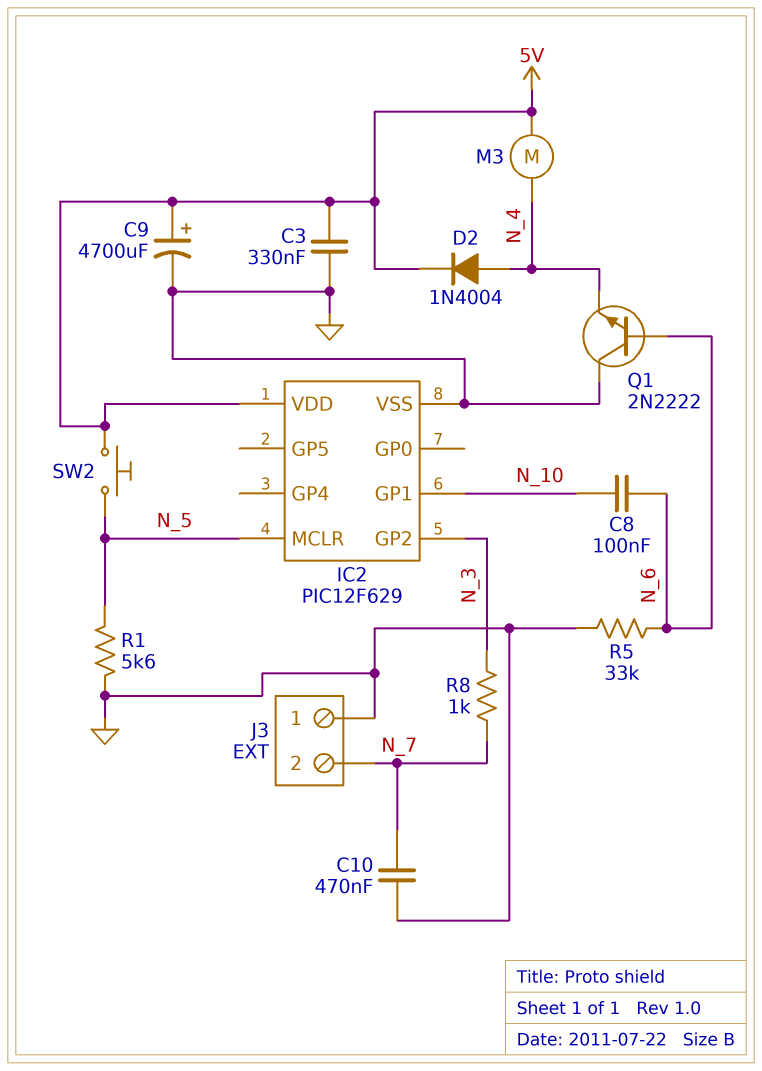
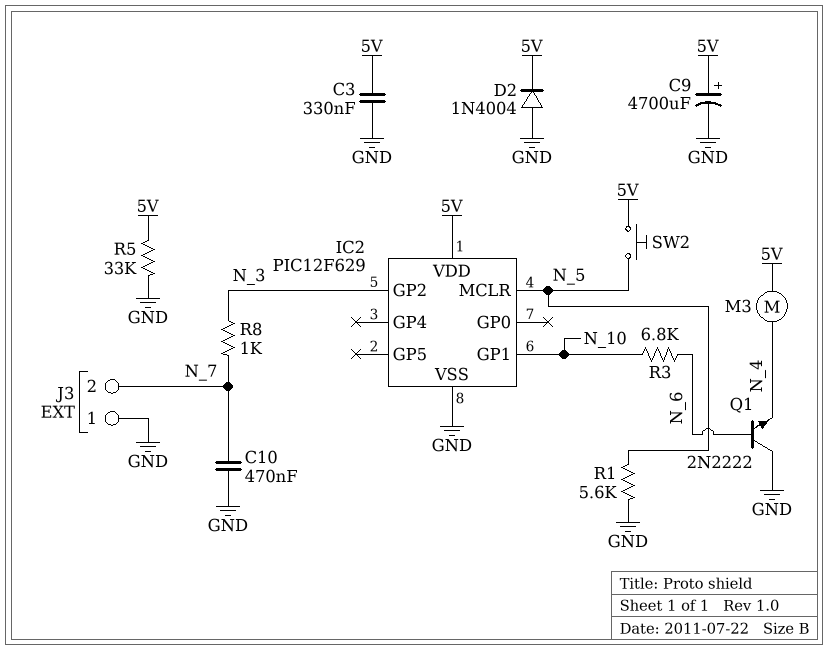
C8: 100nF (N_6, N_10) -> none
D2: diode 1N4004 (A N_4, K 5V) -> diode 1N4004 (A GND, K 5V)
R3: none -> 6.8k (N_6, N_10)
R5: 33k (GND, N_6) -> 33k (5V, GND)

